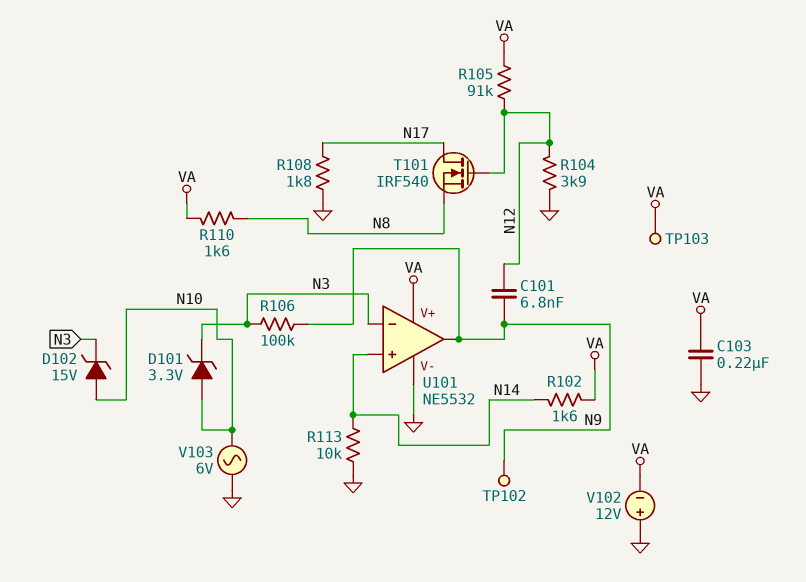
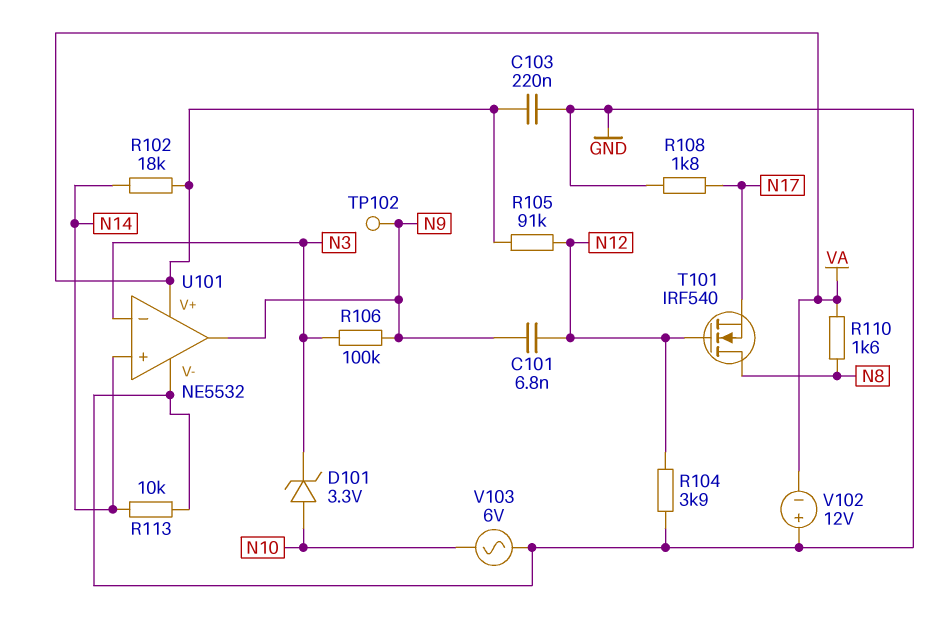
D102: zener 15V (A N10, K N3) -> none
R102: 1.6k (N14, VA) -> 18k (N14, VA)
T101: NMOS IRF540 (G N12, D N17, S N8) -> NMOS IRF540 (G N12, D N8, S N17)
TP103: test point (VA) -> none

